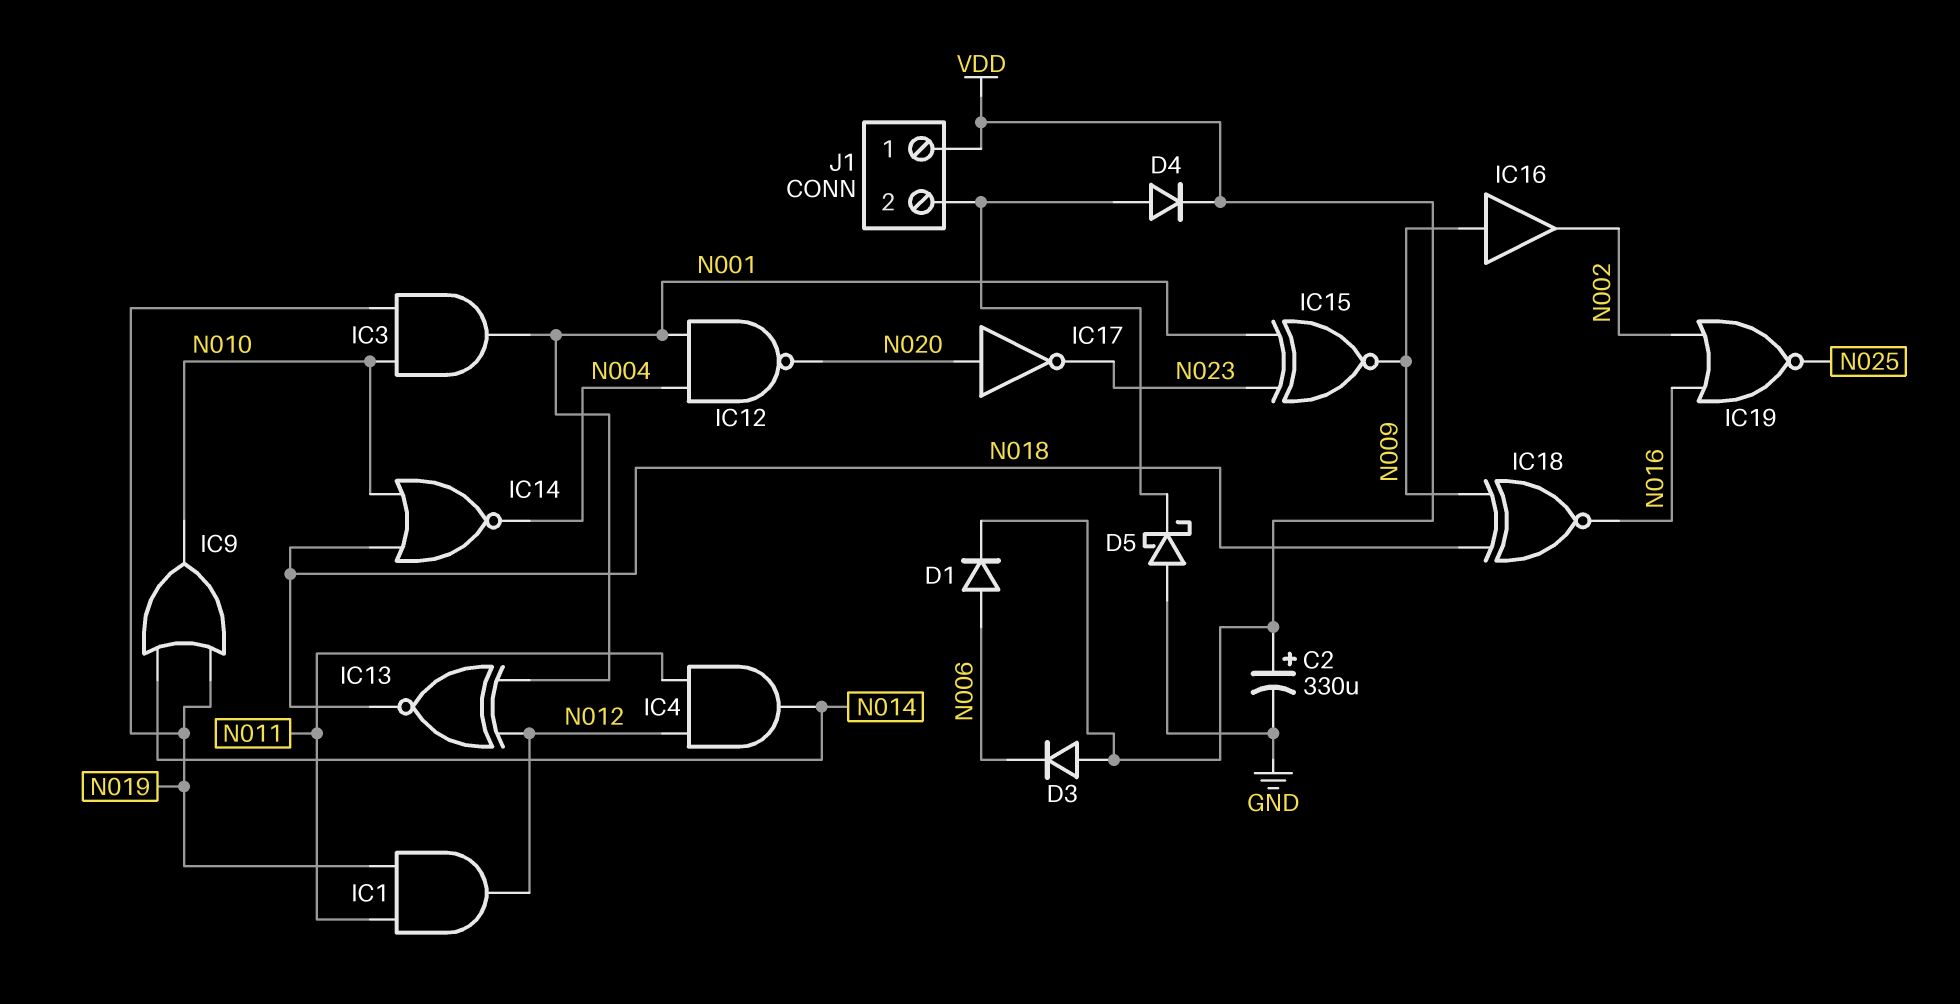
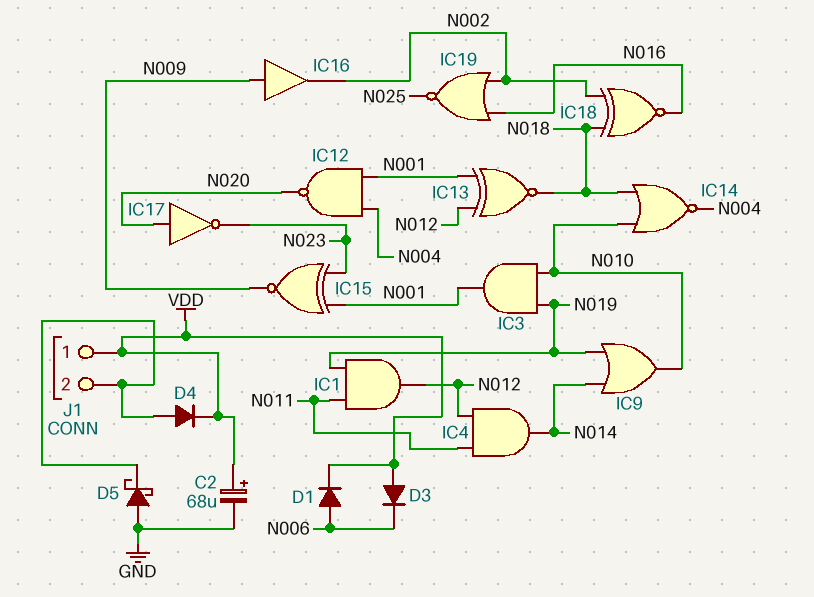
C2: 330uF (plus VDD, minus GND) -> 68uF (plus VDD, minus GND)
IC18: XNOR (in N009, in N018, out N016) -> XNOR (in N002, in N018, out N016)

